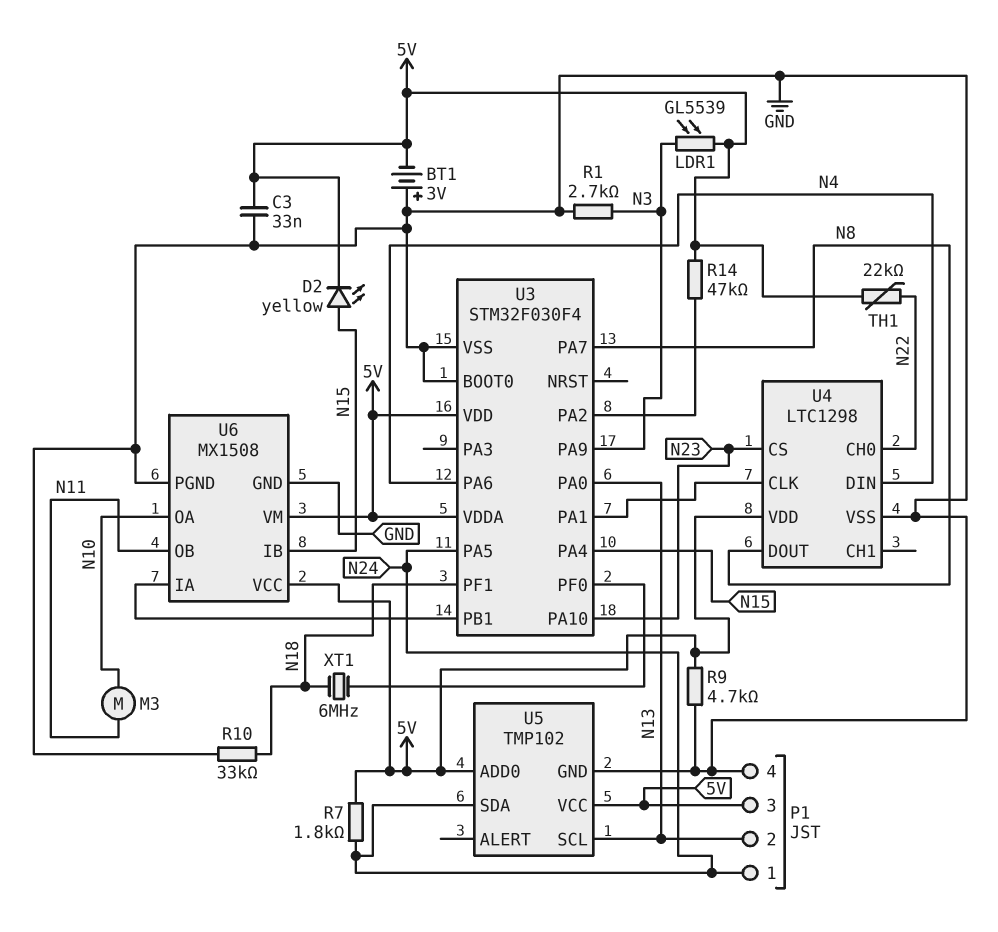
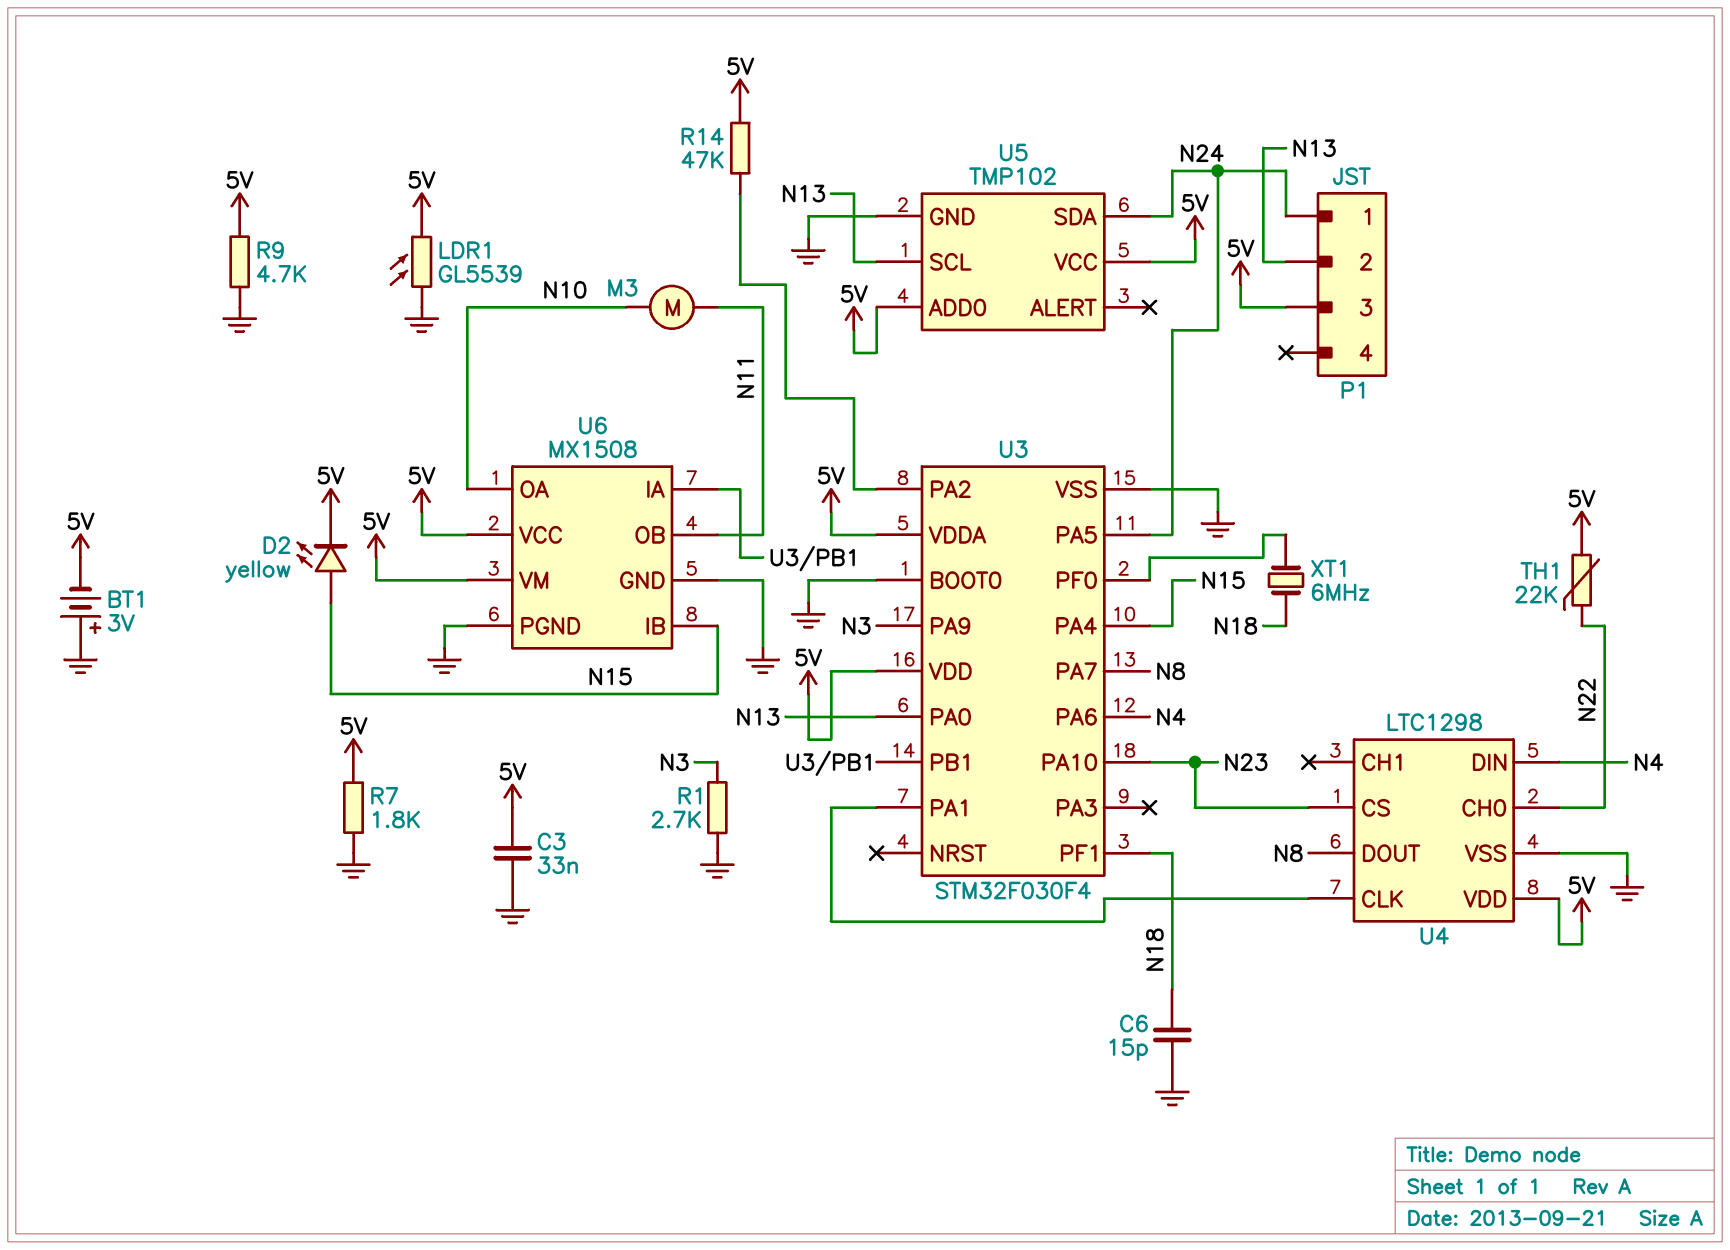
C6: none -> 15pF (GND, N18)
LDR1: GL5539 (5V, N3) -> GL5539 (5V, GND)
P1 pin 4: GND -> none
R7: 1.8k (5V, N24) -> 1.8k (5V, GND)
R10: 33k (GND, N18) -> none

